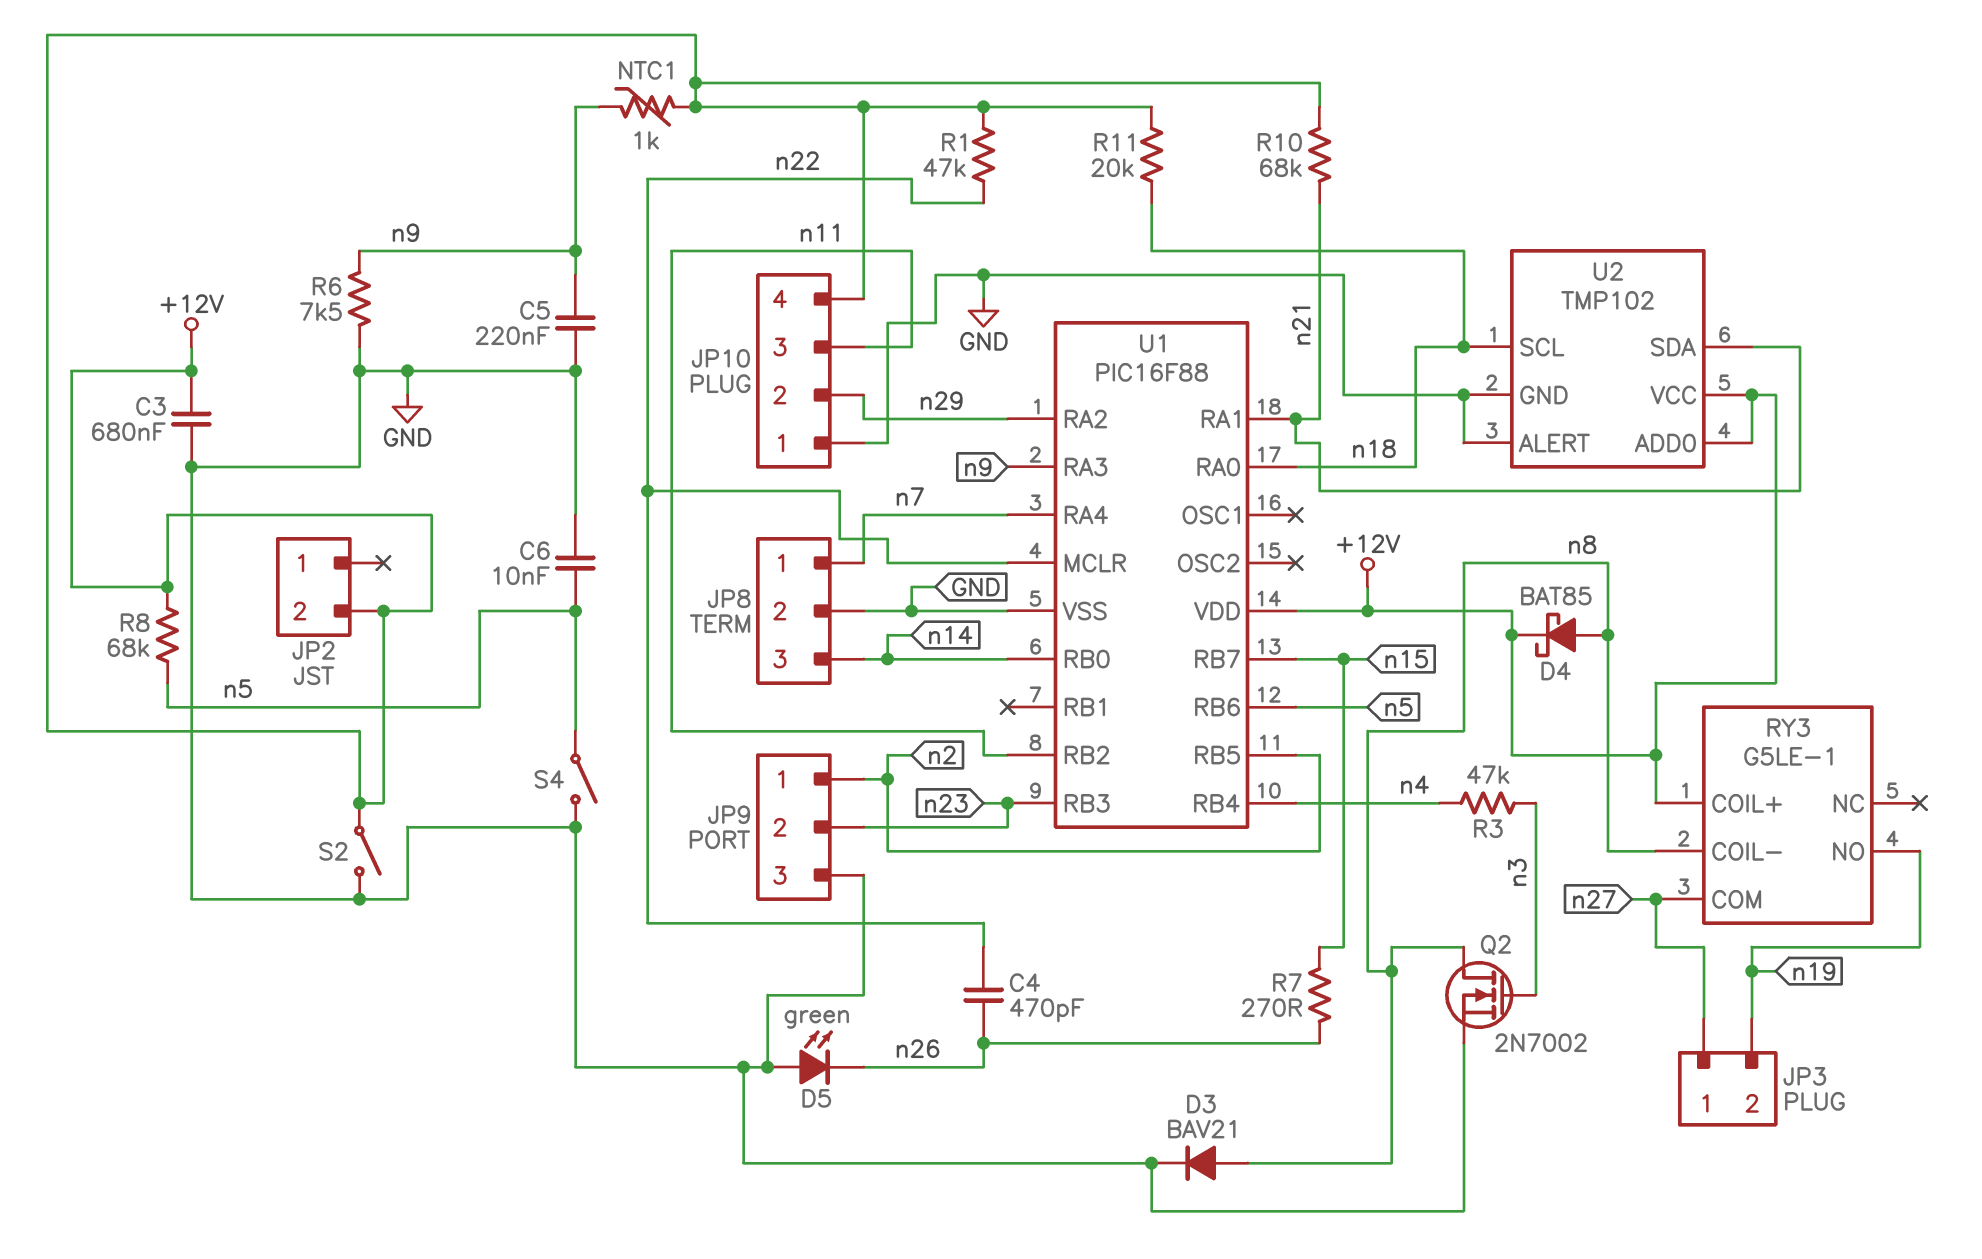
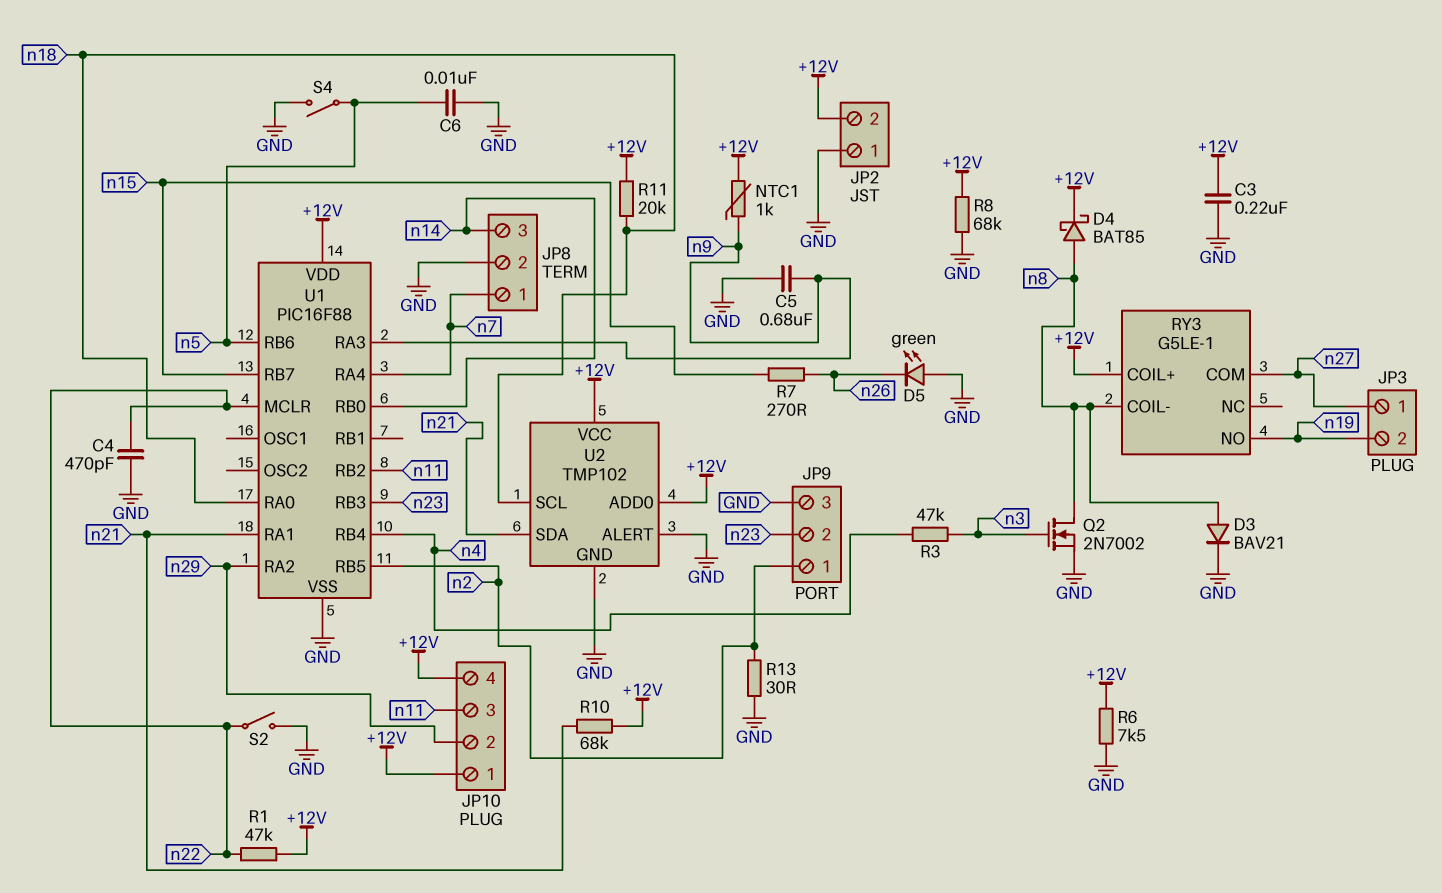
C3: 680nF (+12V, GND) -> 220nF (+12V, GND)
C4: 470pF (n22, n26) -> 470pF (GND, n22)
C5: 220nF (GND, n9) -> 680nF (GND, n9)
JP2 pin 1: none -> GND
JP10 pin 1: GND -> +12V
R6: 7.5k (GND, n9) -> 7.5k (+12V, GND)
R8: 68k (+12V, n5) -> 68k (+12V, GND)
R13: none -> 30 (GND, n2)
S2: switch (+12V, GND) -> switch (GND, n22)

